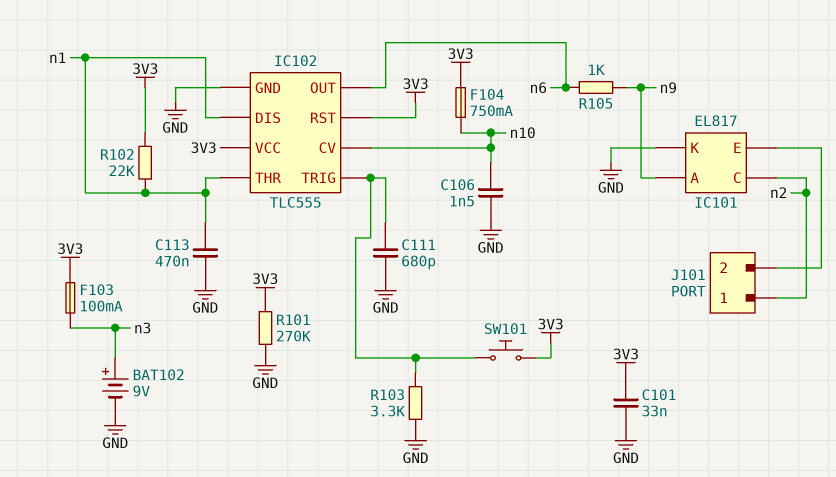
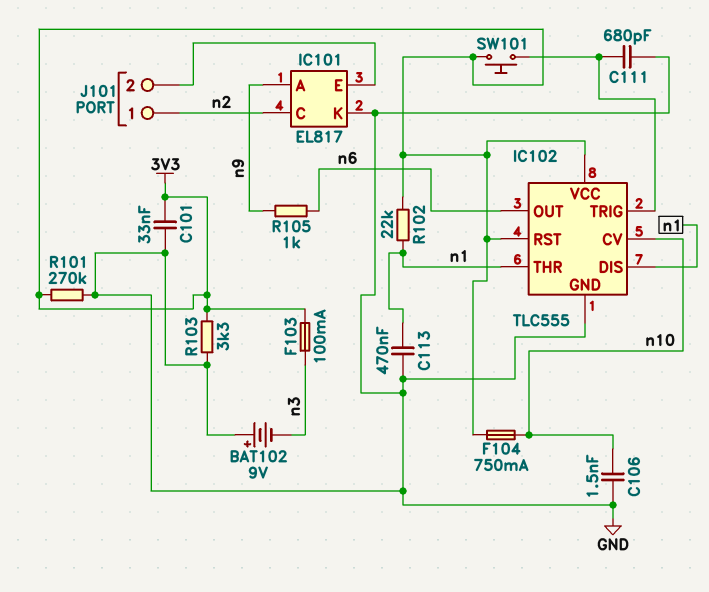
BAT102: 9V (plus n3, minus GND) -> 9V (plus GND, minus n3)
R103: 3.3k (GND, IC102/TRIG) -> 3.3k (3V3, GND)

